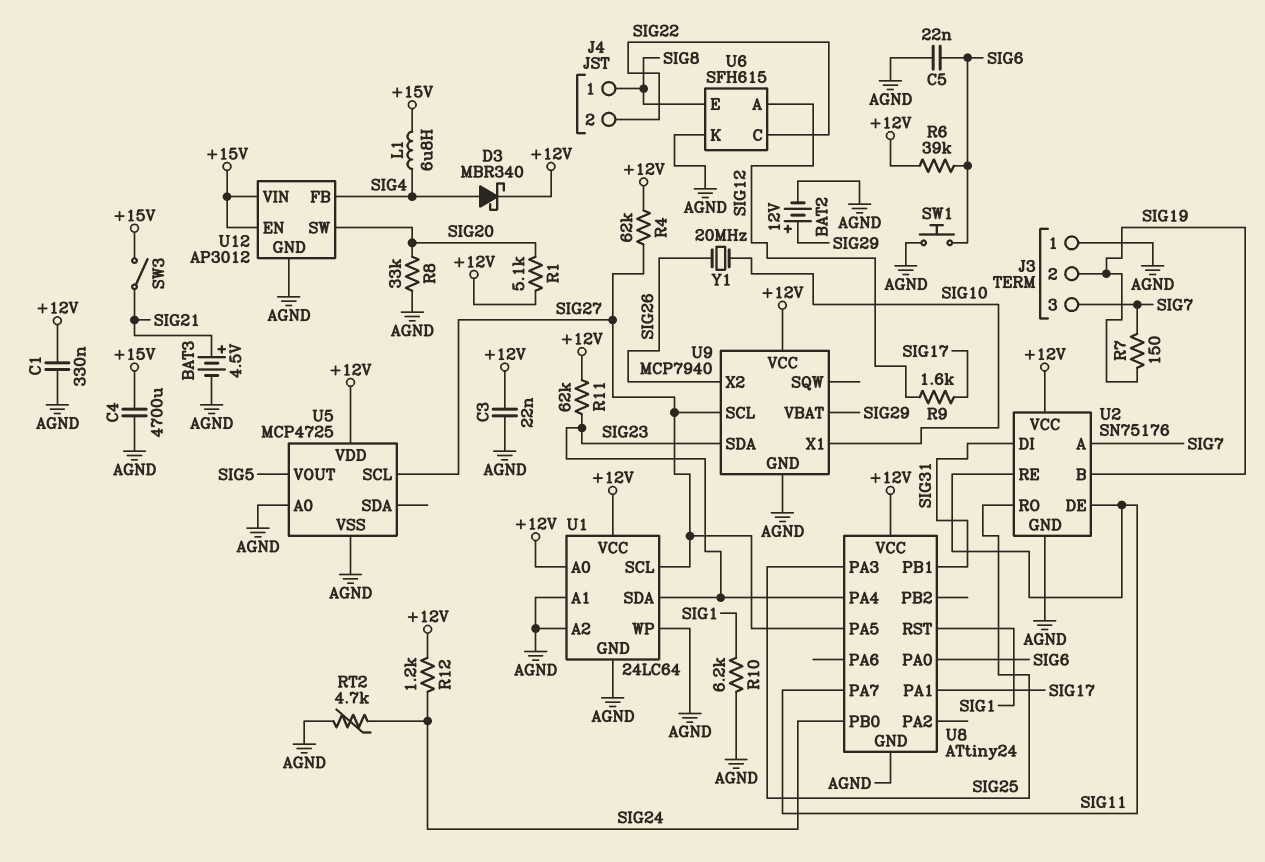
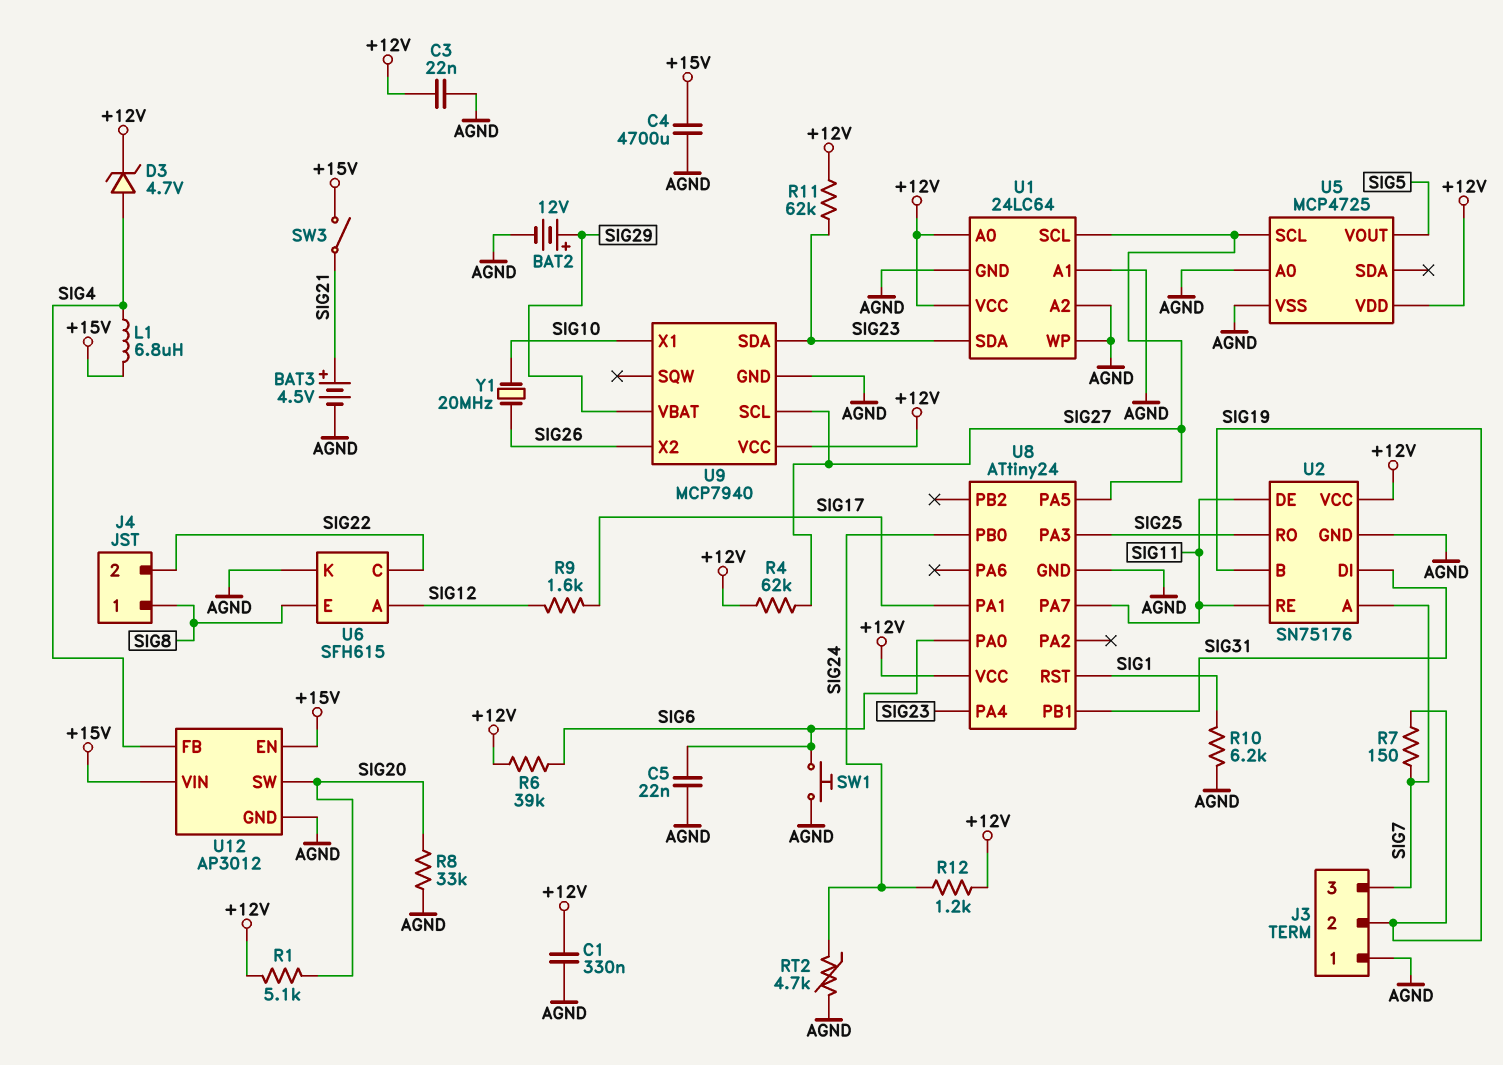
D3: schottky MBR340 (A SIG4, K +12V) -> zener 4.7V (A SIG4, K +12V)

